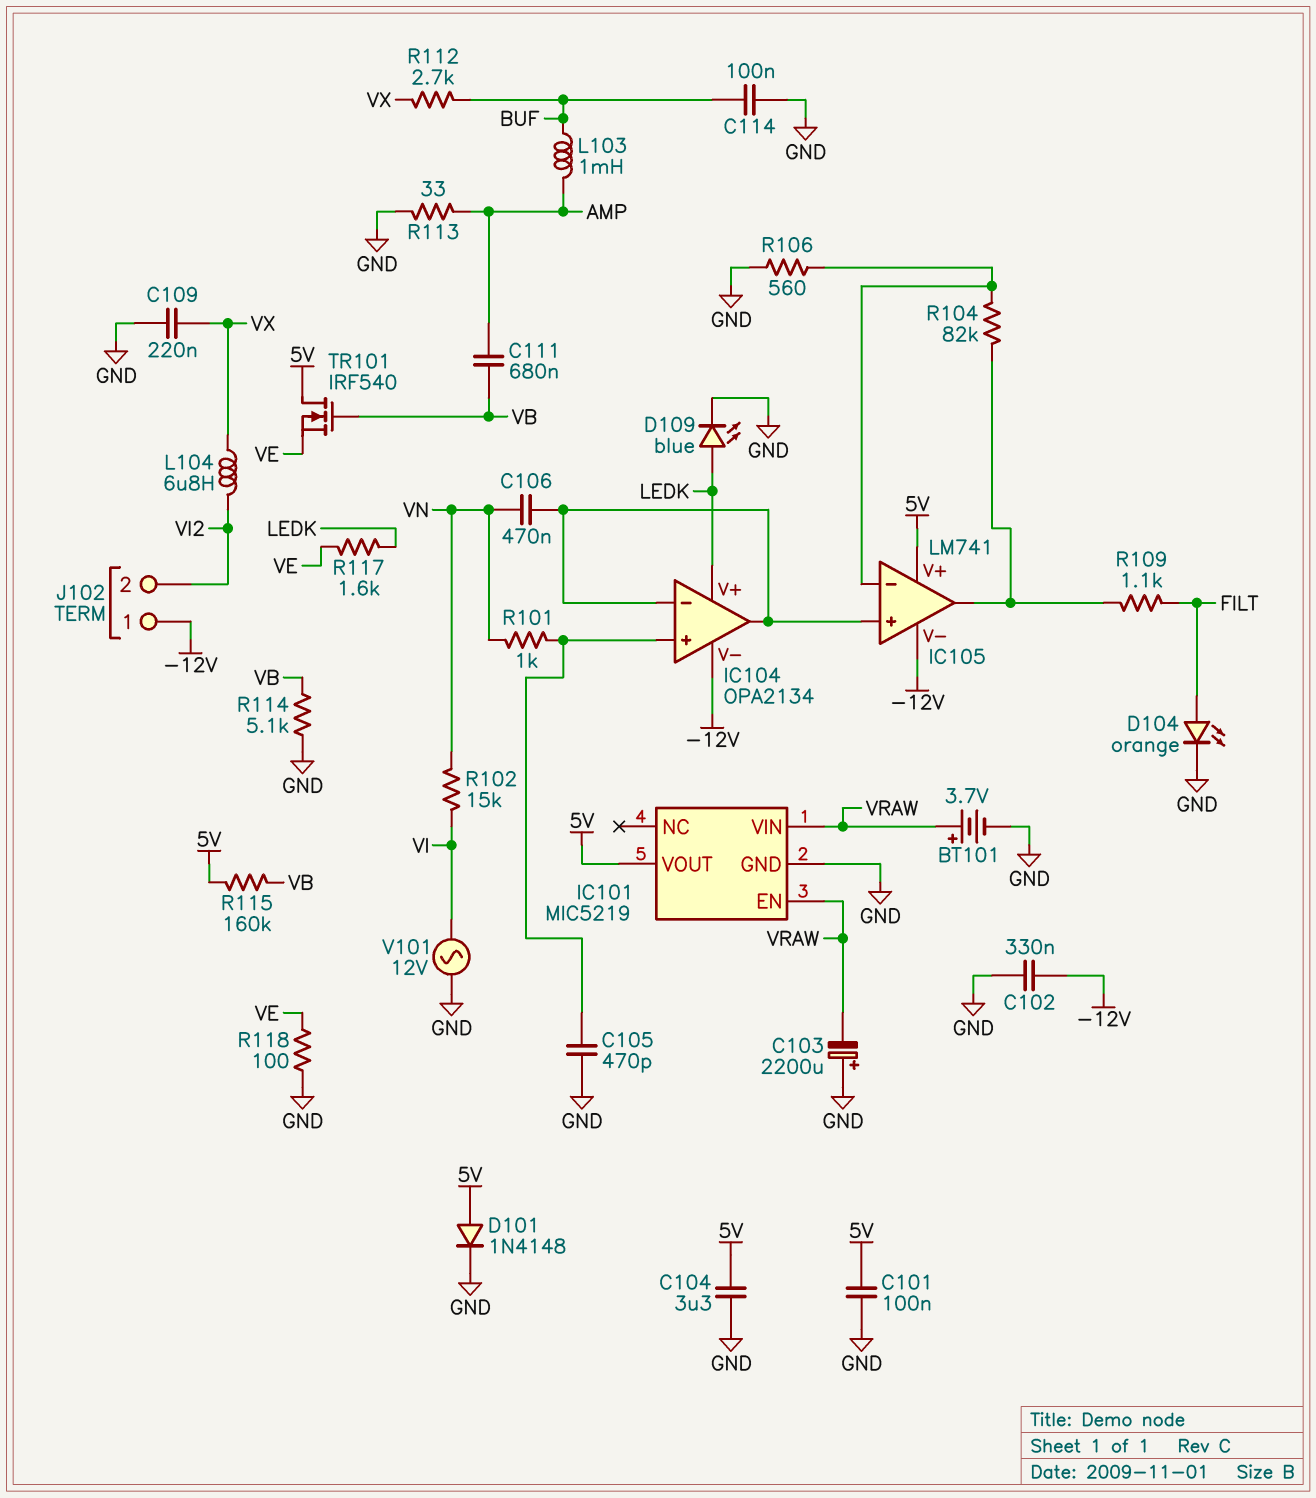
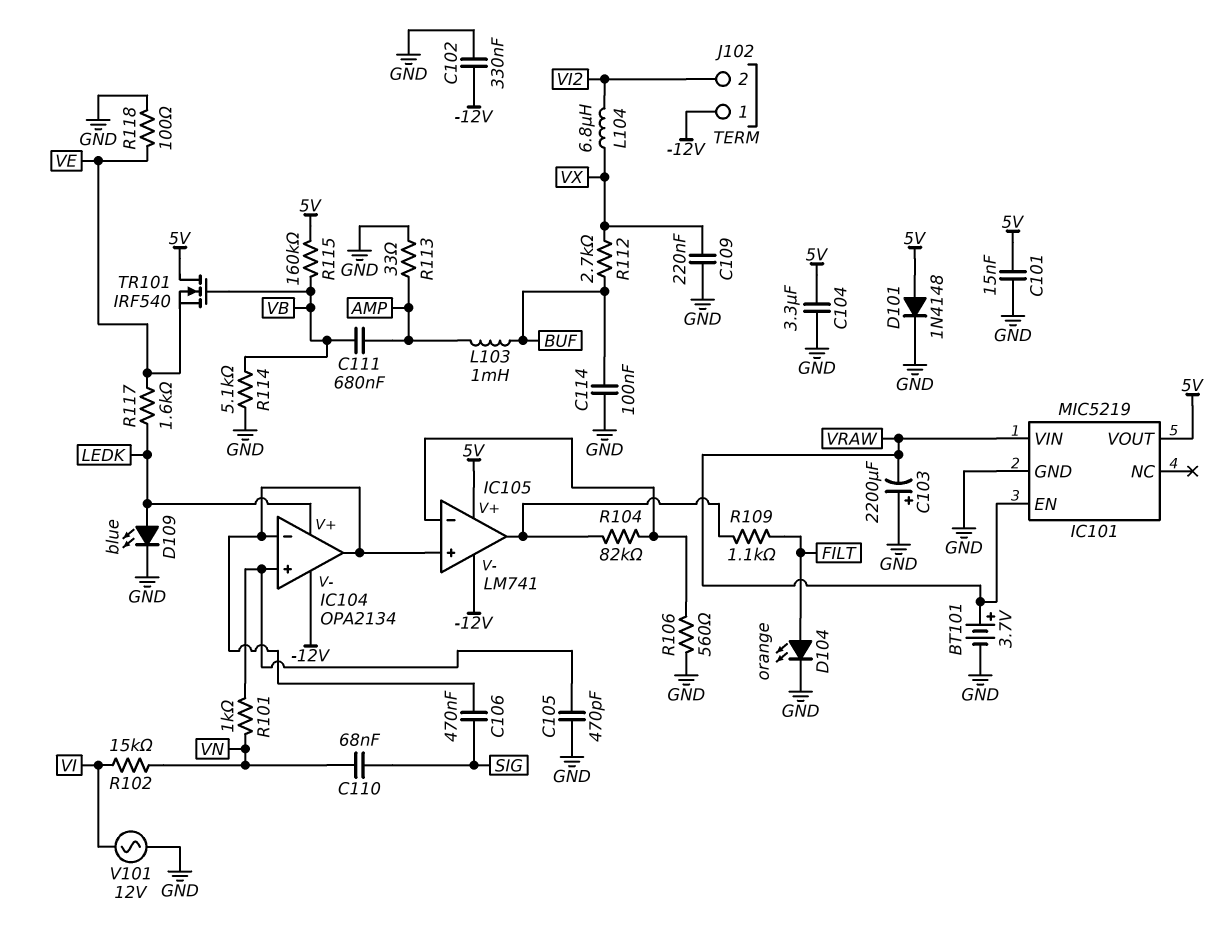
C101: 100nF (5V, GND) -> 15nF (5V, GND)
C106: 470nF (IC104/in-, VN) -> 470nF (IC104/in-, SIG)
C110: none -> 68nF (SIG, VN)

